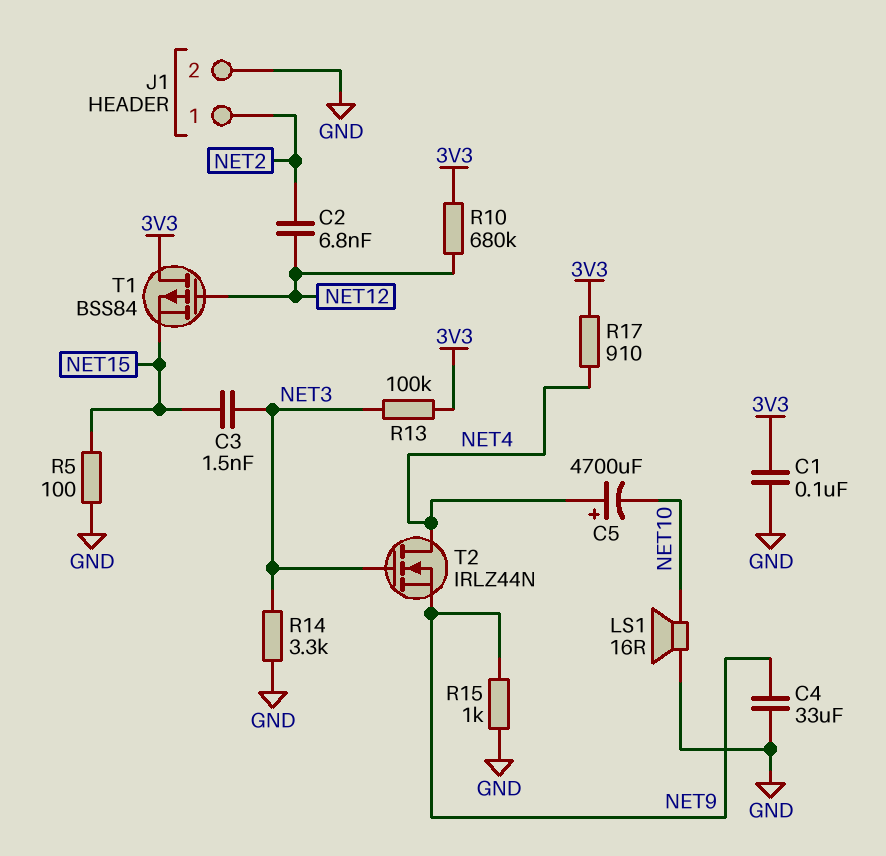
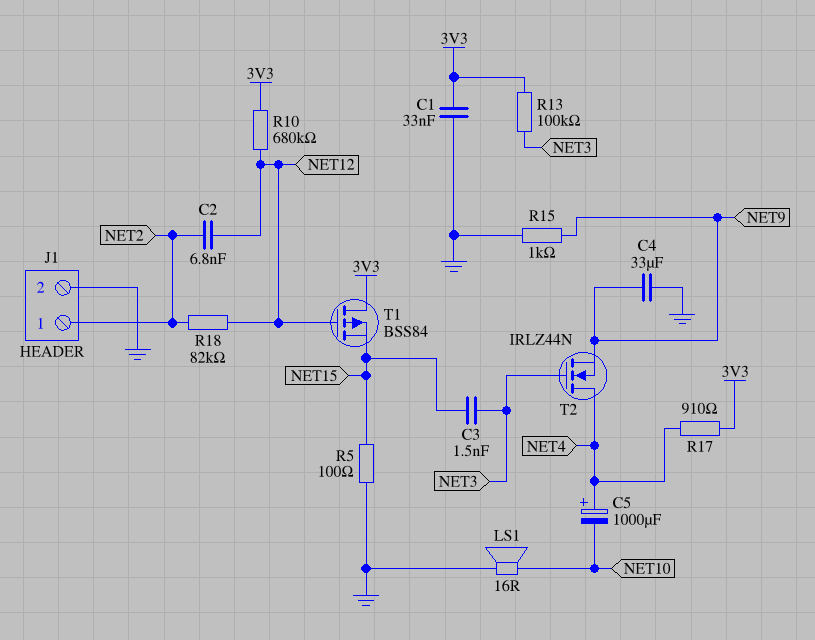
C1: 100nF (3V3, GND) -> 33nF (3V3, GND)
C5: 4700uF (plus NET4, minus NET10) -> 1000uF (plus NET4, minus NET10)
R14: 3.3k (GND, NET3) -> none
R18: none -> 82k (NET2, NET12)

